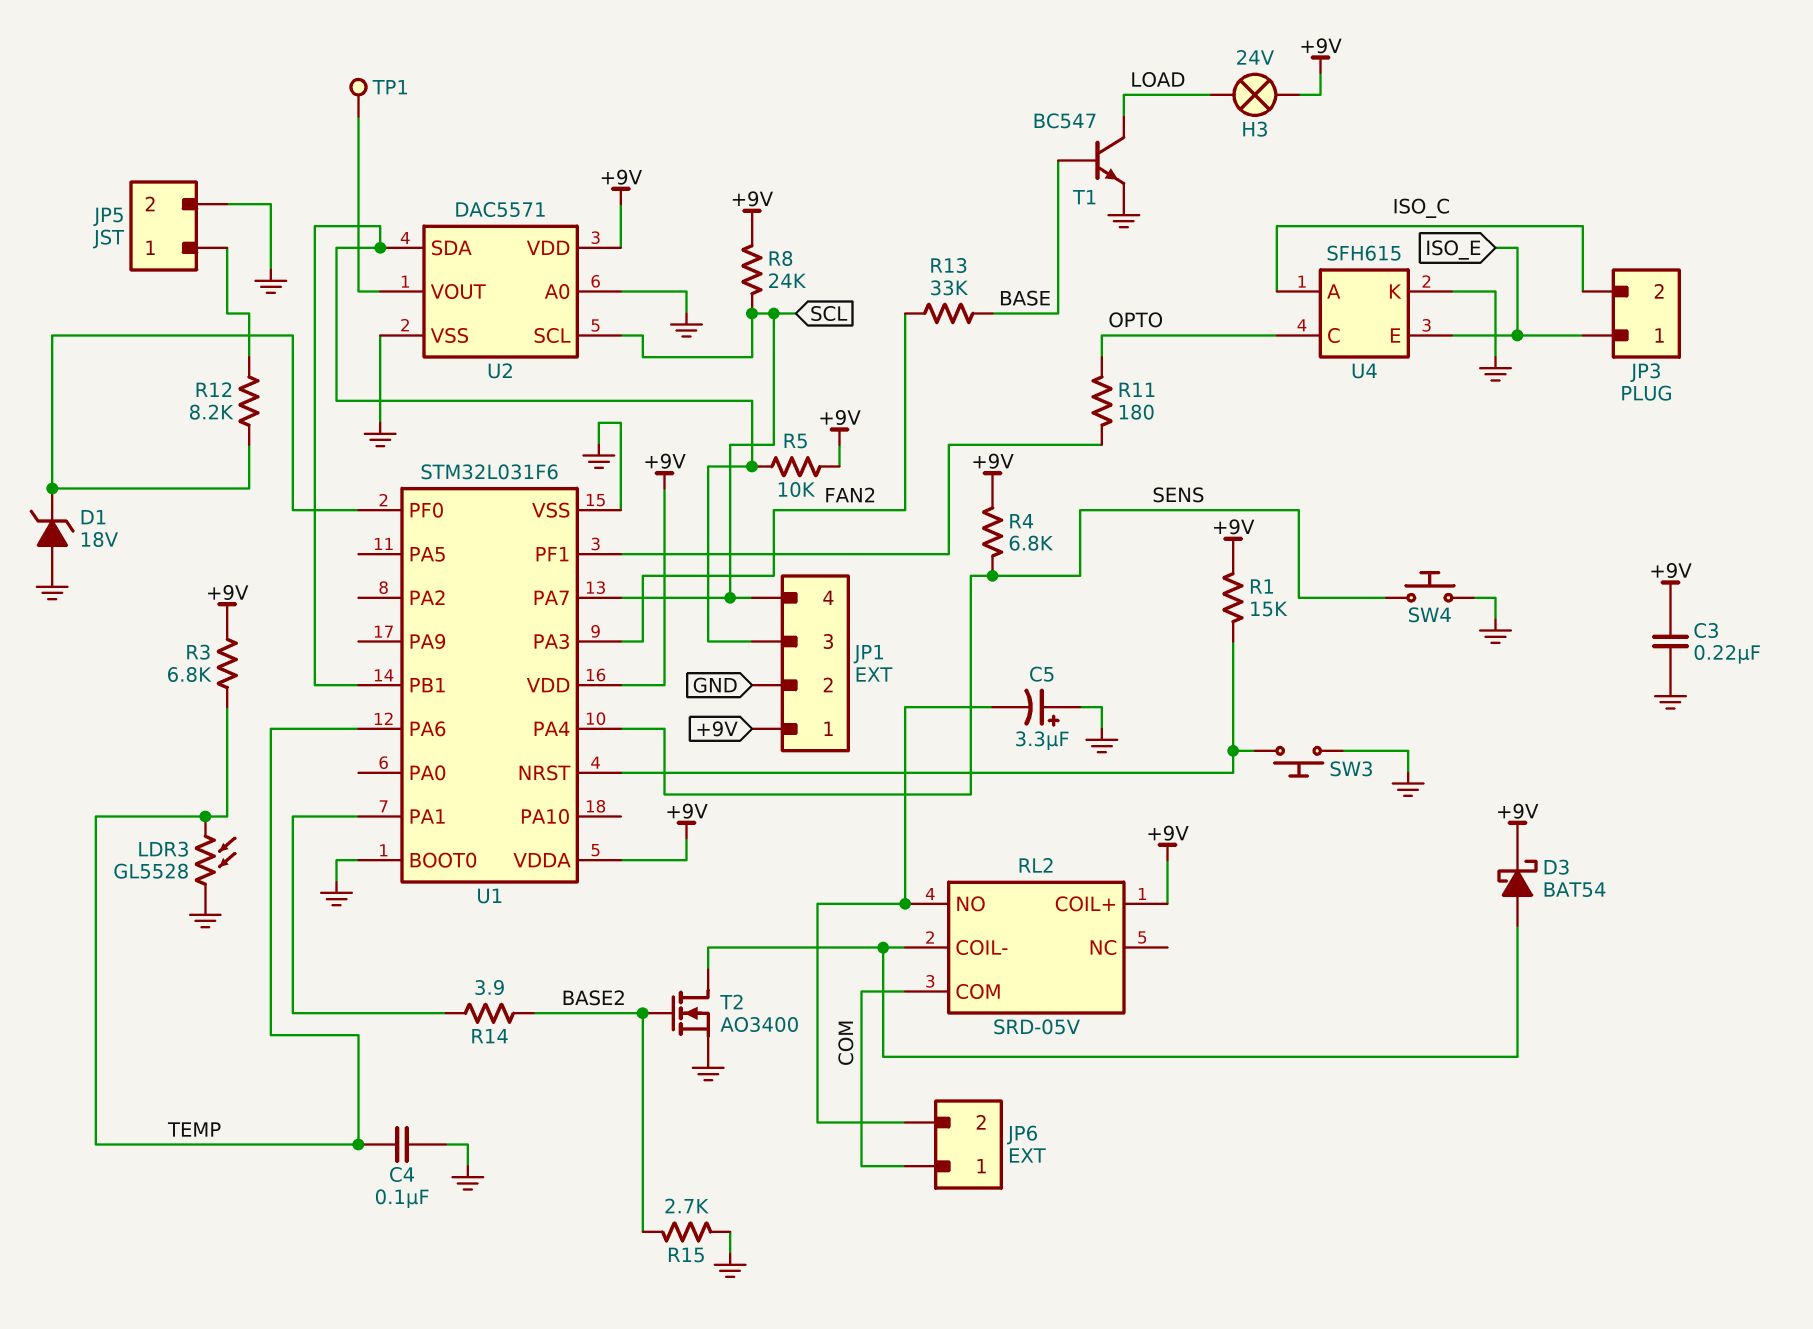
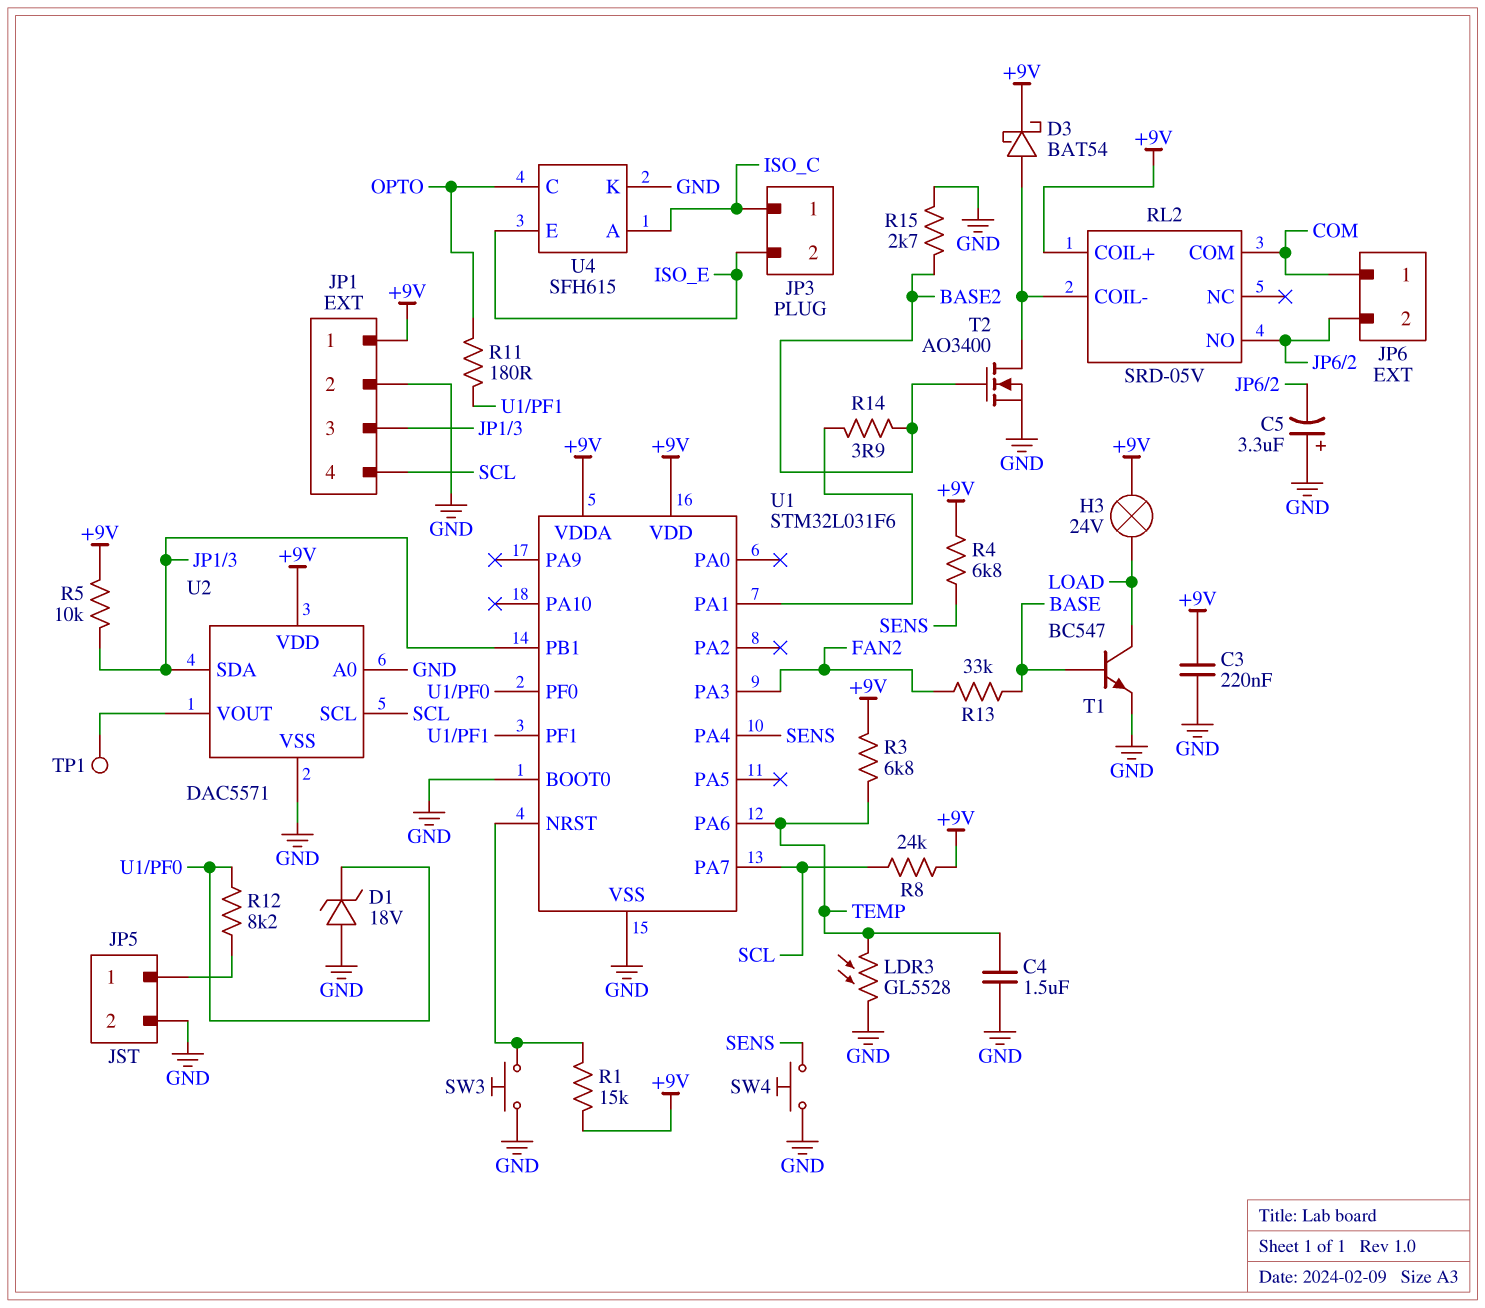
C4: 100nF (GND, TEMP) -> 1.5uF (GND, TEMP)
JP3 pin 1: ISO_E -> ISO_C
JP3 pin 2: ISO_C -> ISO_E

